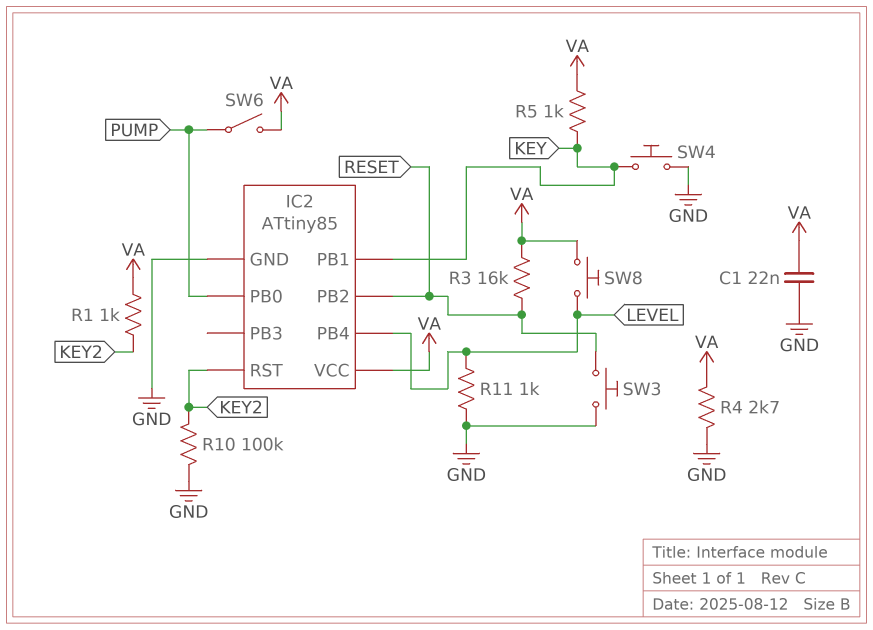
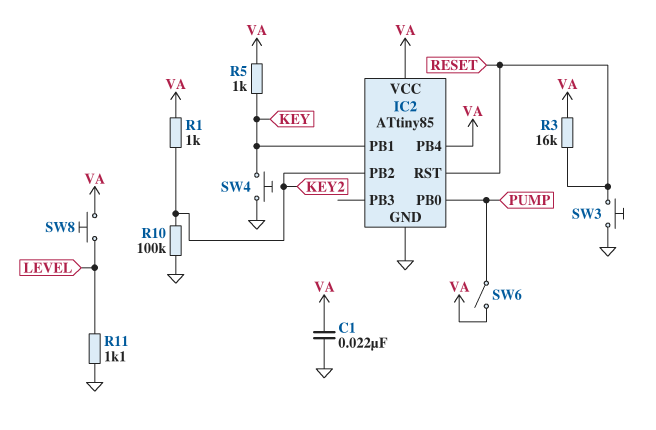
IC2 pin PB2: RESET -> KEY2
IC2 pin PB4: LEVEL -> VA
IC2 pin RST: KEY2 -> RESET
R4: 2.7k (GND, VA) -> none
R11: 1k (GND, LEVEL) -> 1.1k (GND, LEVEL)

